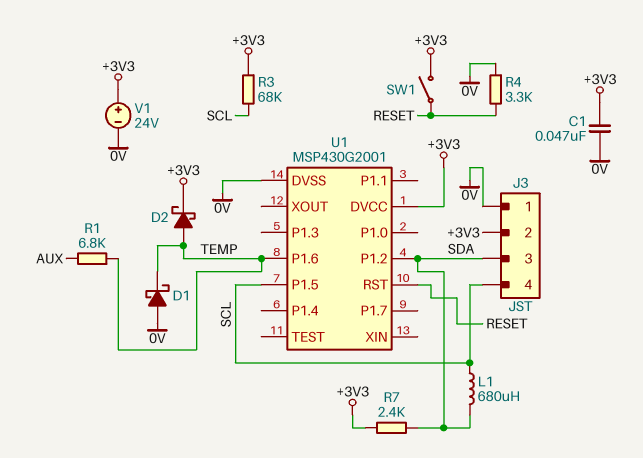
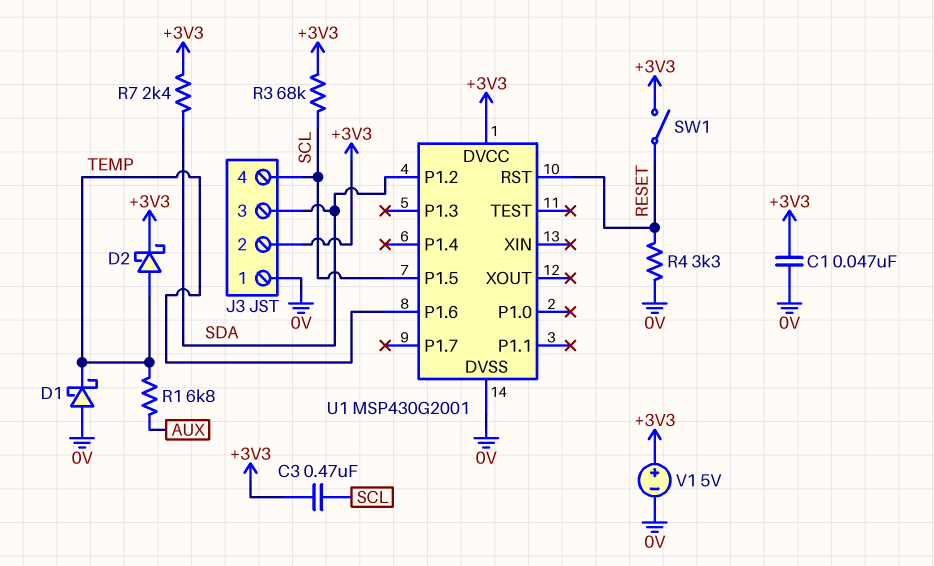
C3: none -> 470nF (+3V3, SCL)
L1: 680uH (SCL, SDA) -> none
V1: 24V (plus +3V3, minus 0V) -> 5V (plus +3V3, minus 0V)

